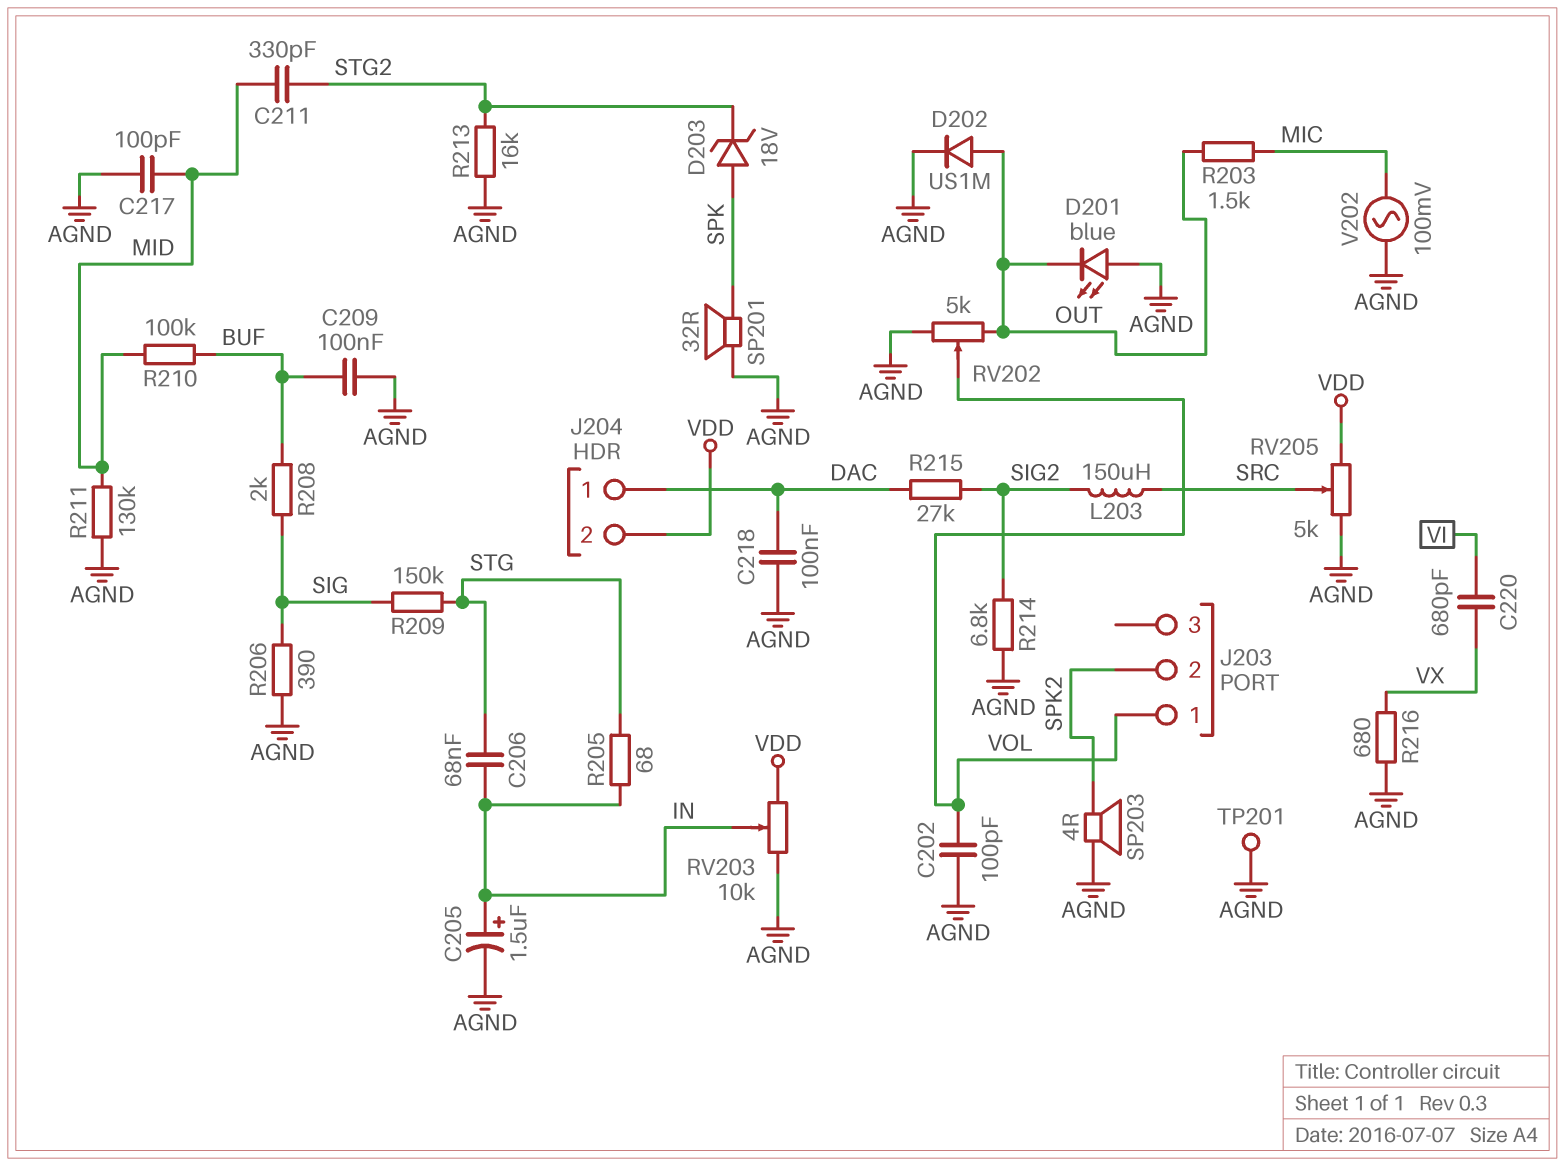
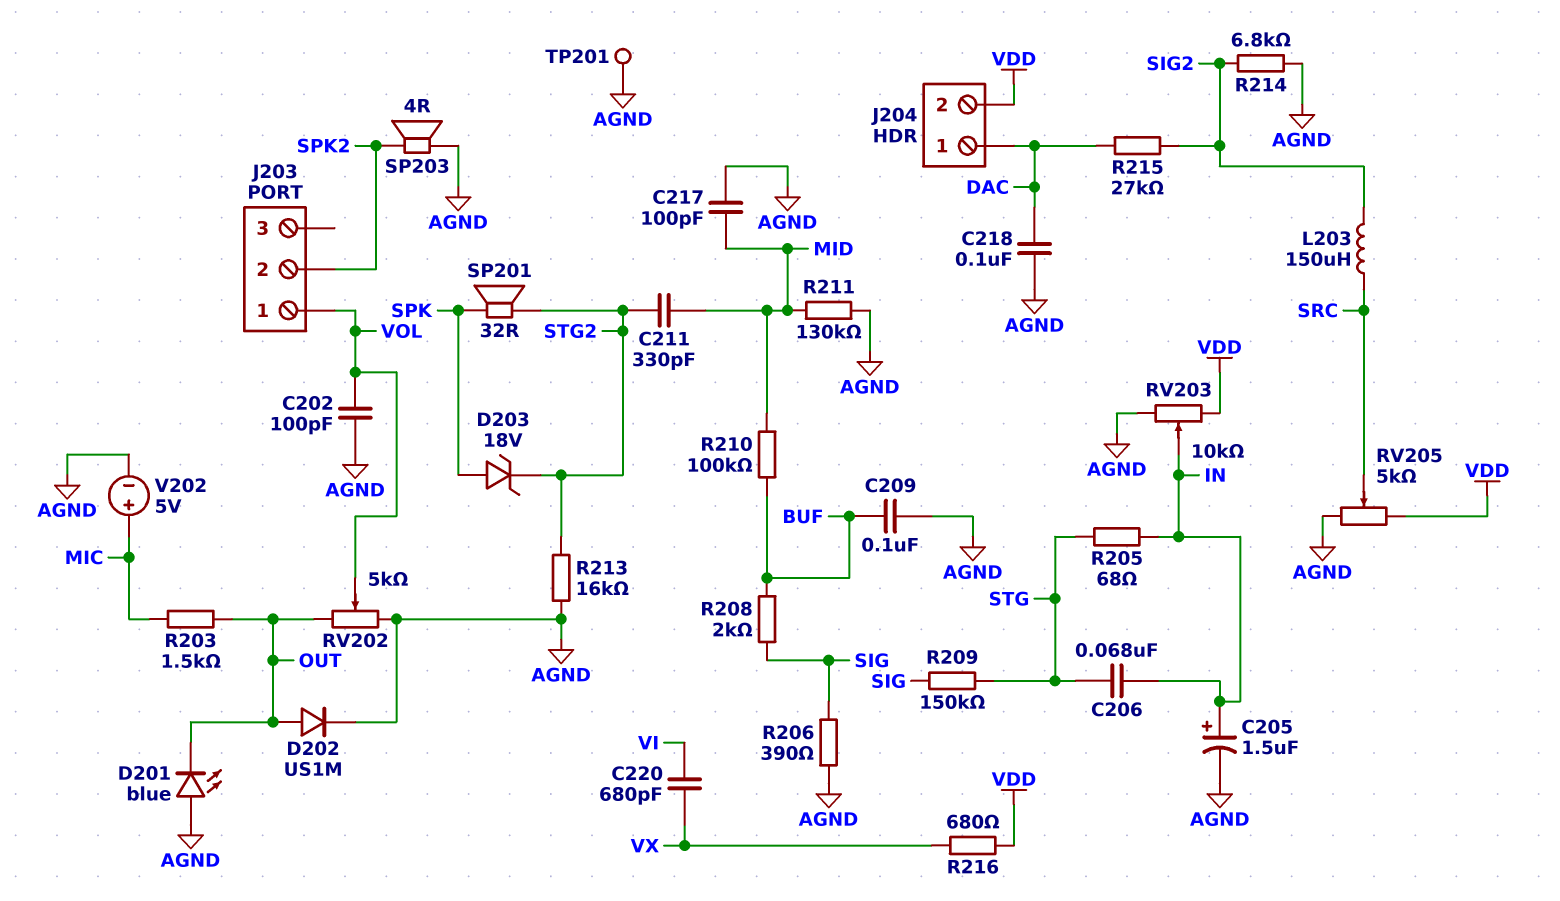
R216: 680 (AGND, VX) -> 680 (VDD, VX)
SP201: speaker 32R (AGND, SPK) -> speaker 32R (SPK, STG2)
V202: AC 100mV (AGND, MIC) -> 5V (plus MIC, minus AGND)

